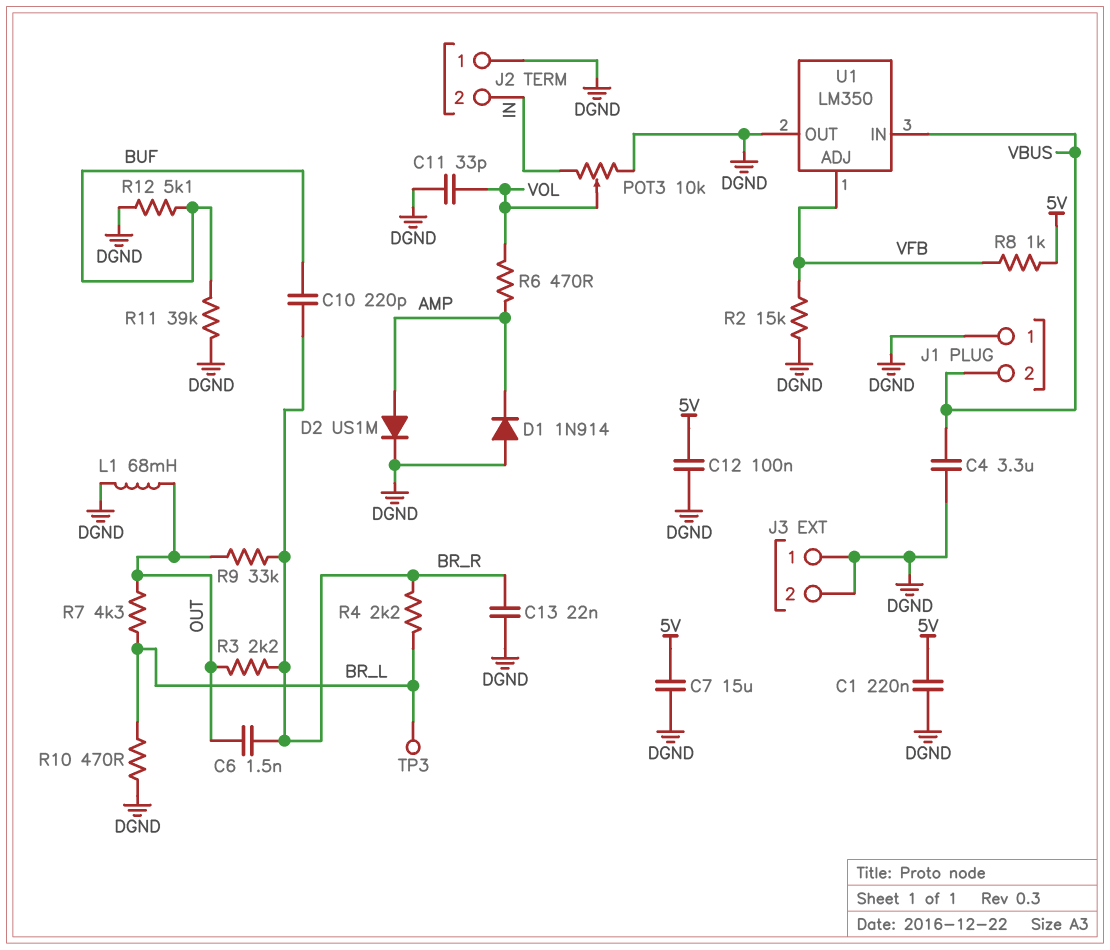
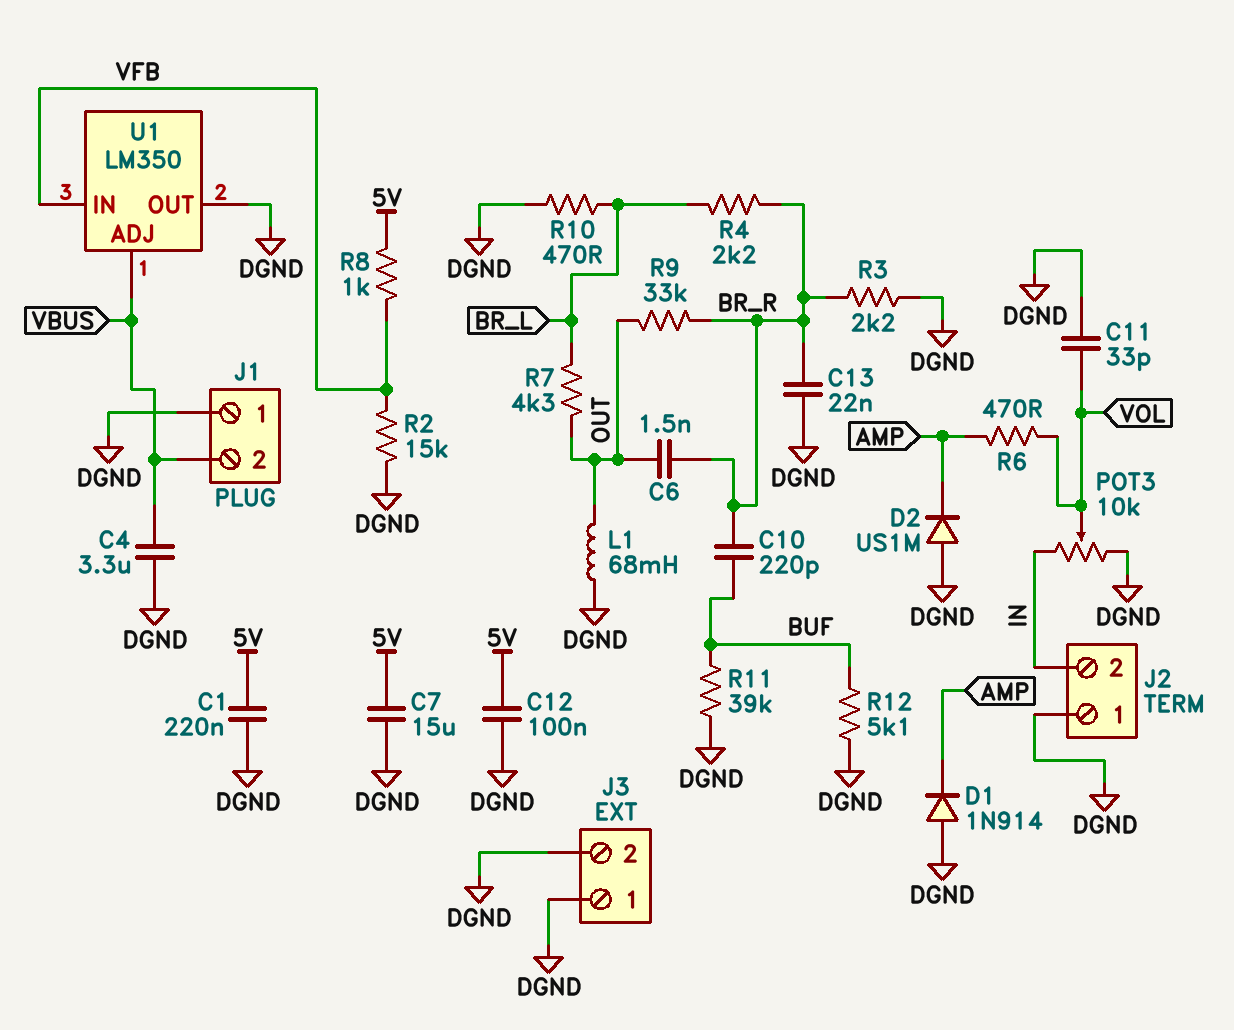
D2: diode US1M (A AMP, K DGND) -> diode US1M (A DGND, K AMP)
R3: 2.2k (BR_R, OUT) -> 2.2k (BR_R, DGND)
TP3: test point (BR_L) -> none
U1 pin ADJ: VFB -> VBUS
U1 pin IN: VBUS -> VFB

